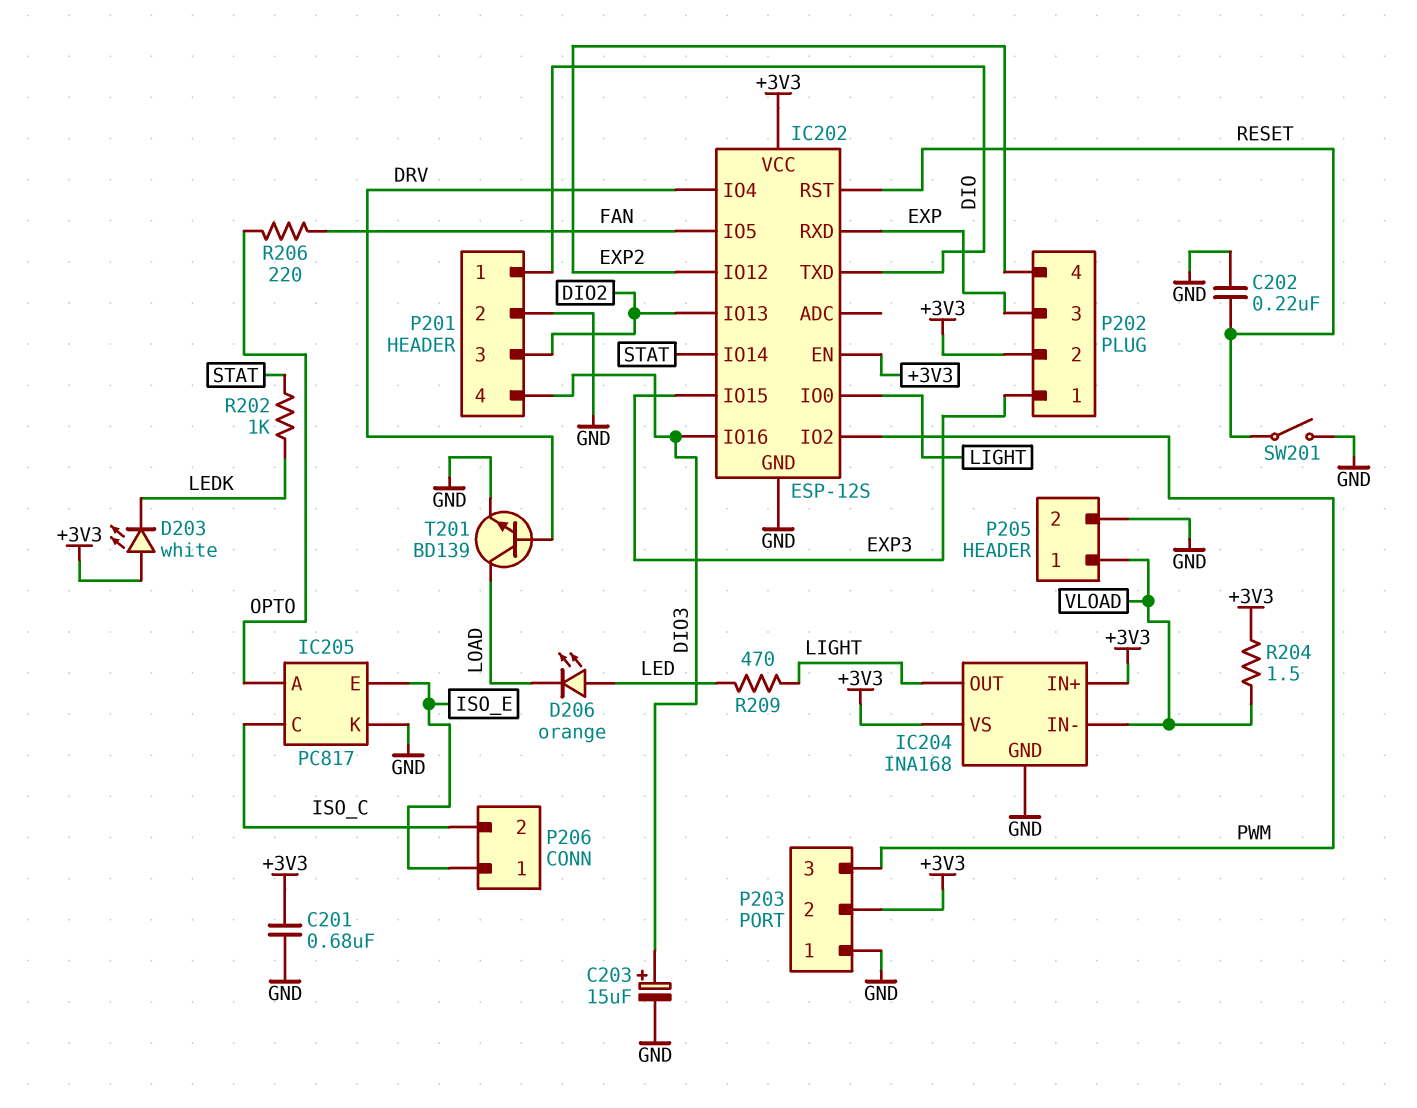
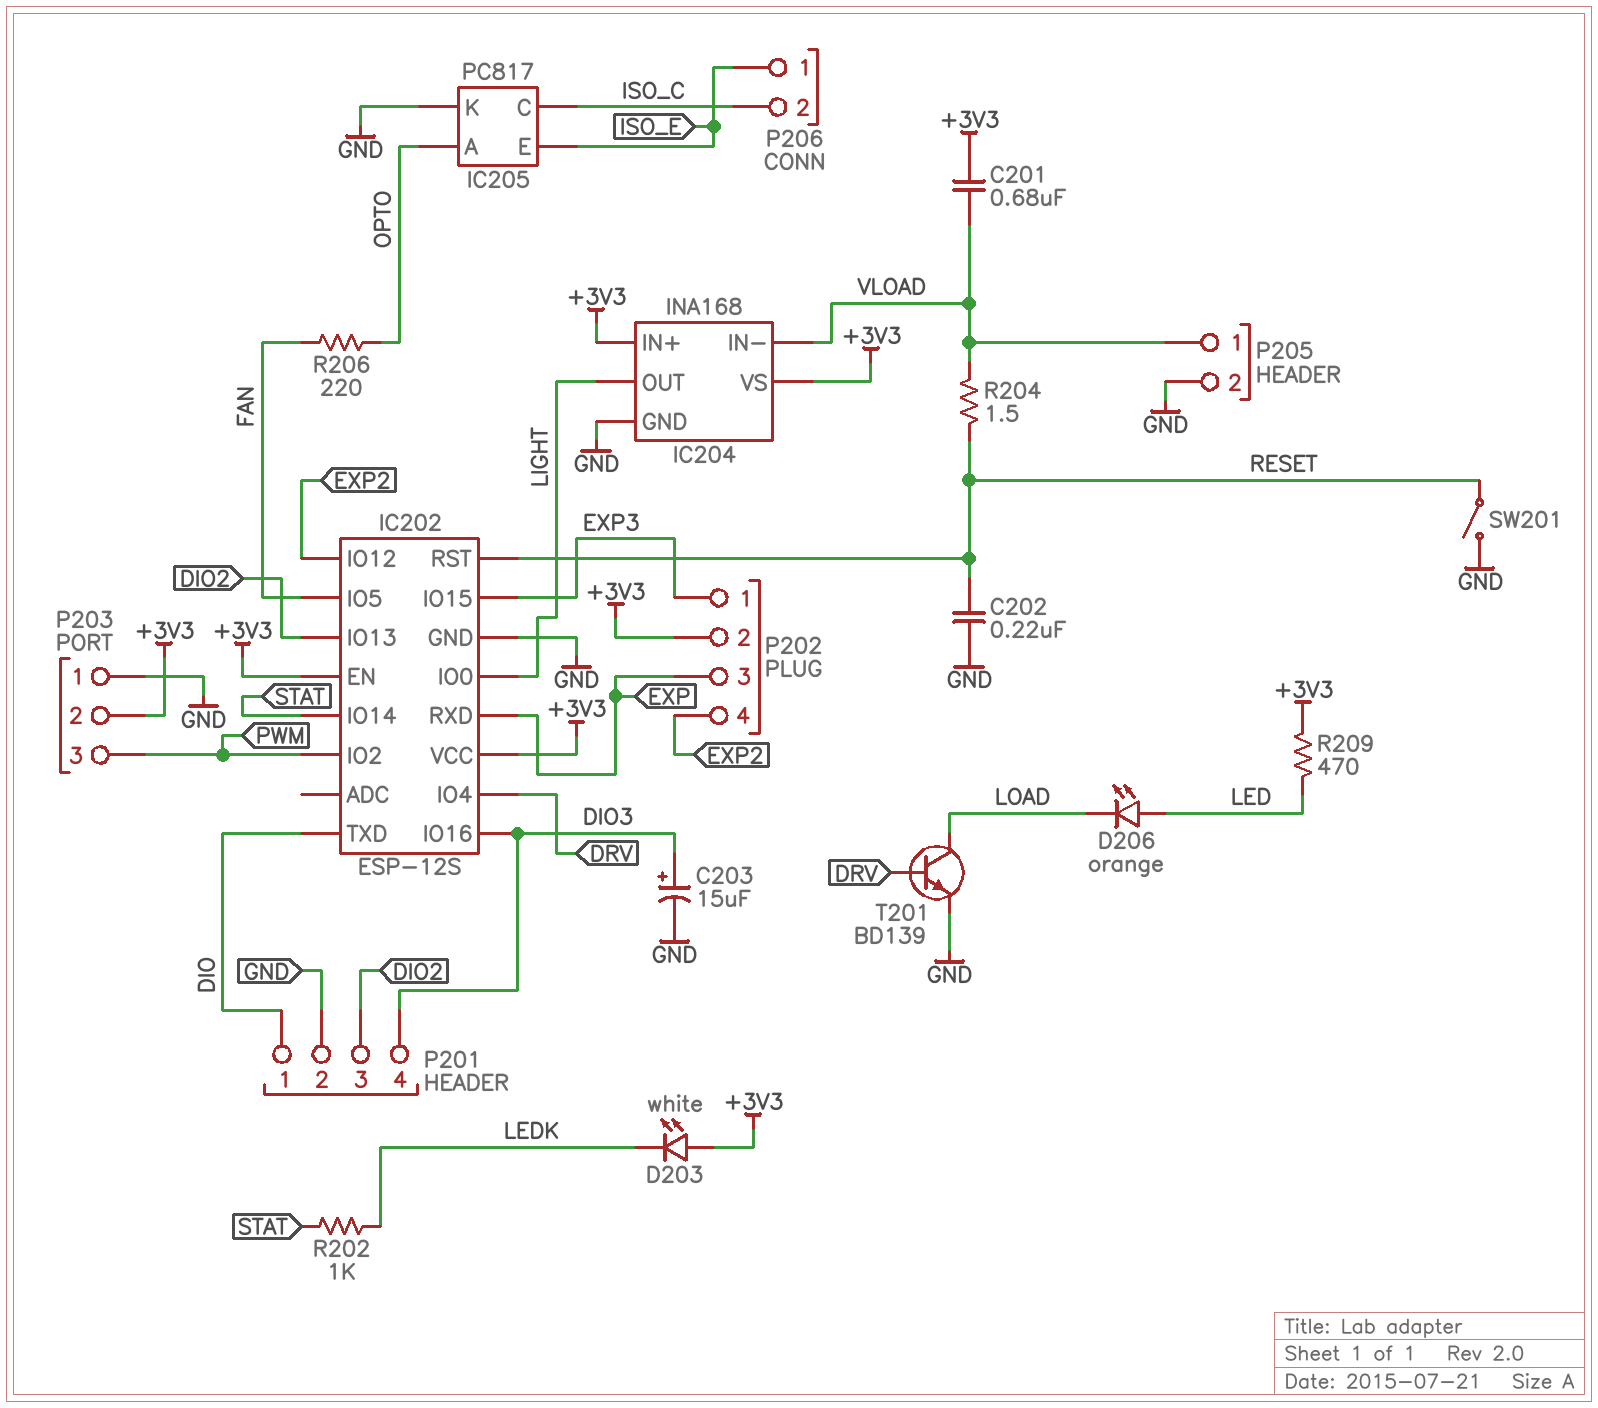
C201: 680nF (+3V3, GND) -> 680nF (+3V3, VLOAD)
R204: 1.5 (+3V3, VLOAD) -> 1.5 (RESET, VLOAD)
R209: 470 (LED, LIGHT) -> 470 (+3V3, LED)

